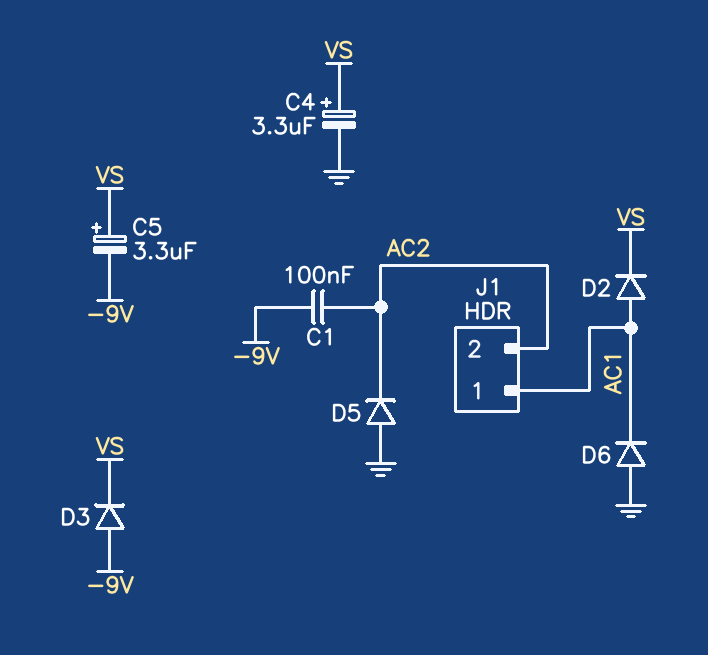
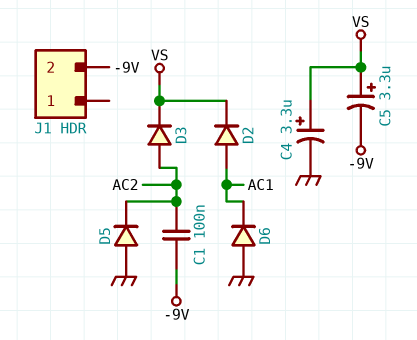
D3: diode (A -9V, K VS) -> diode (A AC2, K VS)
J1 pin 1: AC1 -> none
J1 pin 2: AC2 -> -9V

